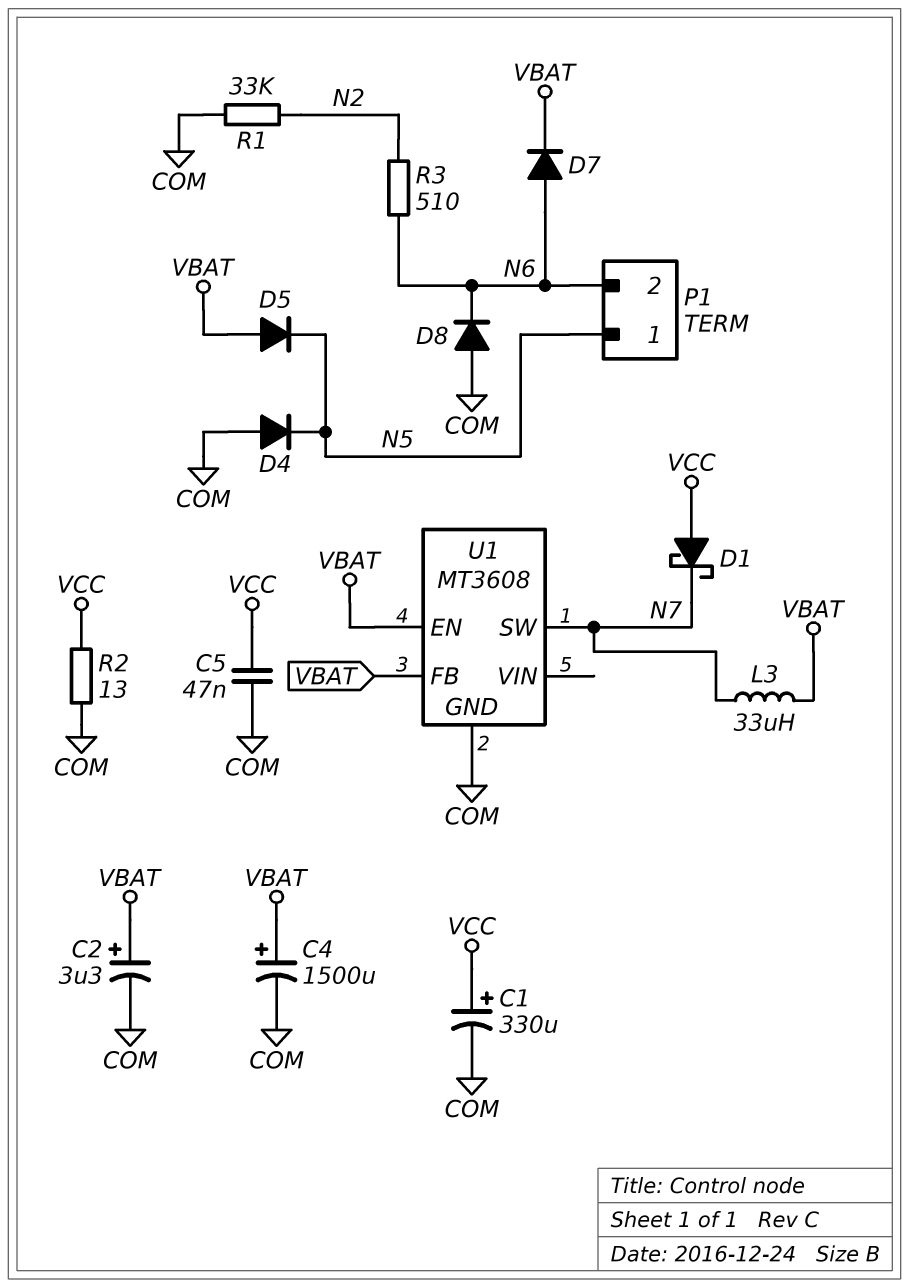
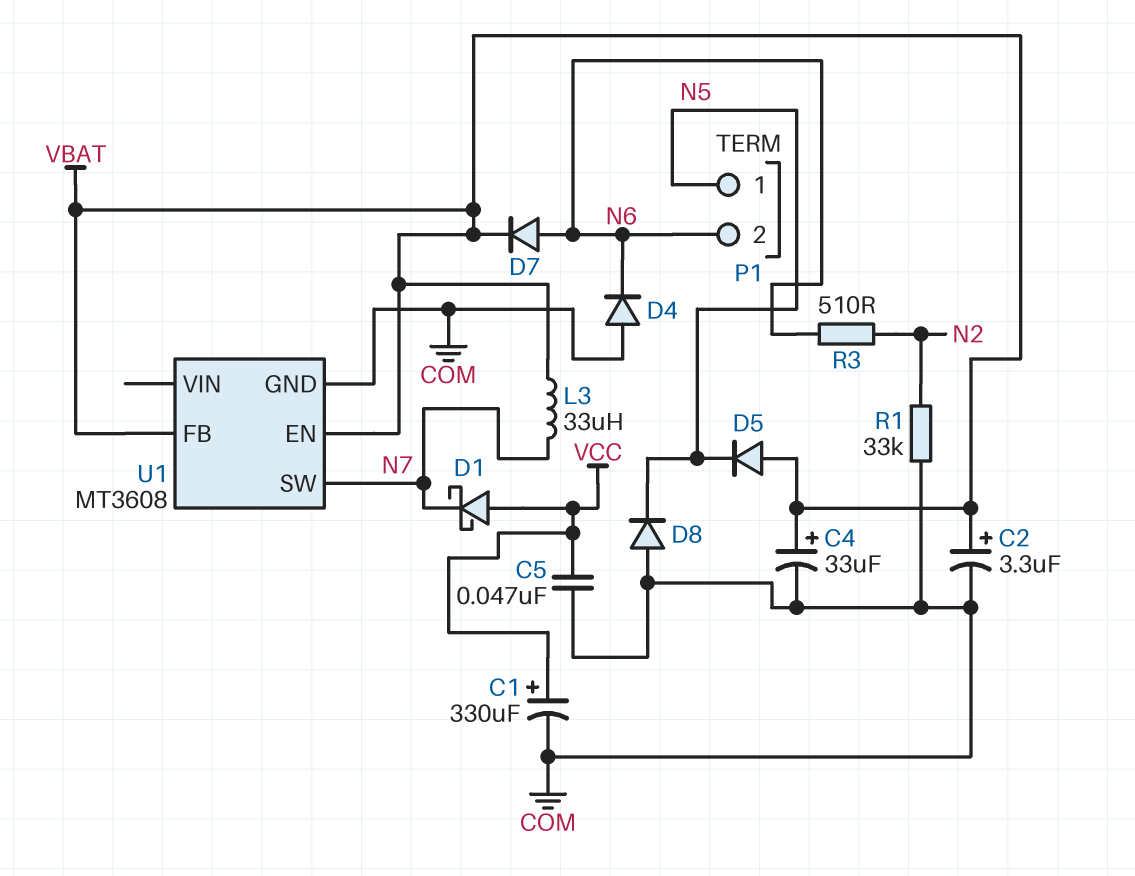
C4: 1500uF (plus VBAT, minus COM) -> 33uF (plus VBAT, minus COM)
D4: diode (A COM, K N5) -> diode (A COM, K N6)
D8: diode (A COM, K N6) -> diode (A COM, K N5)
R2: 13 (COM, VCC) -> none

